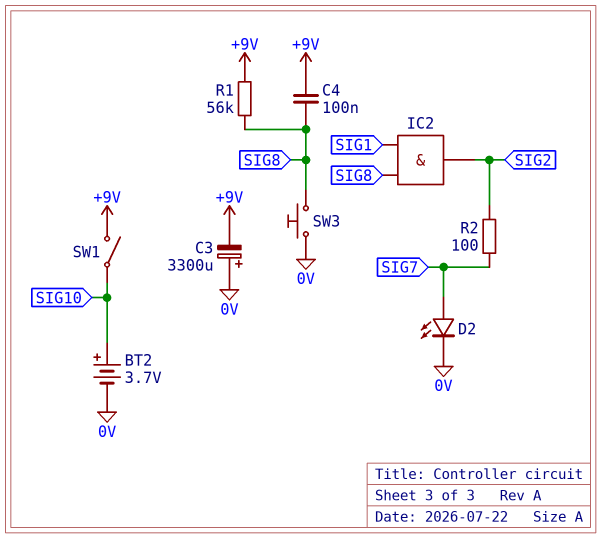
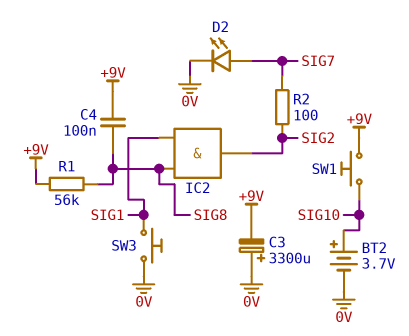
SW1: switch (+9V, SIG10) -> button (+9V, SIG10)
SW3: button (0V, SIG8) -> button (0V, SIG1)

